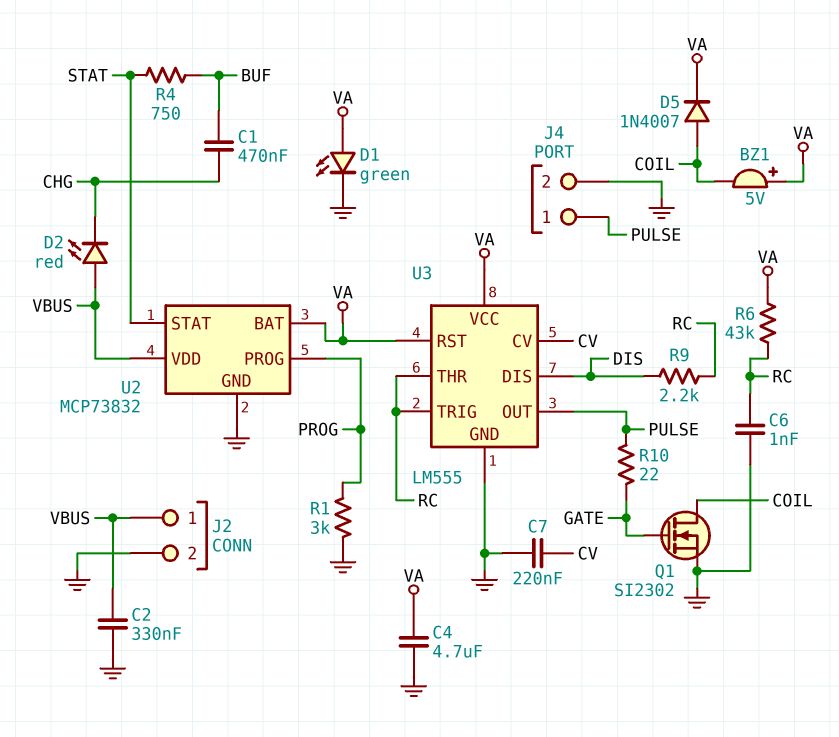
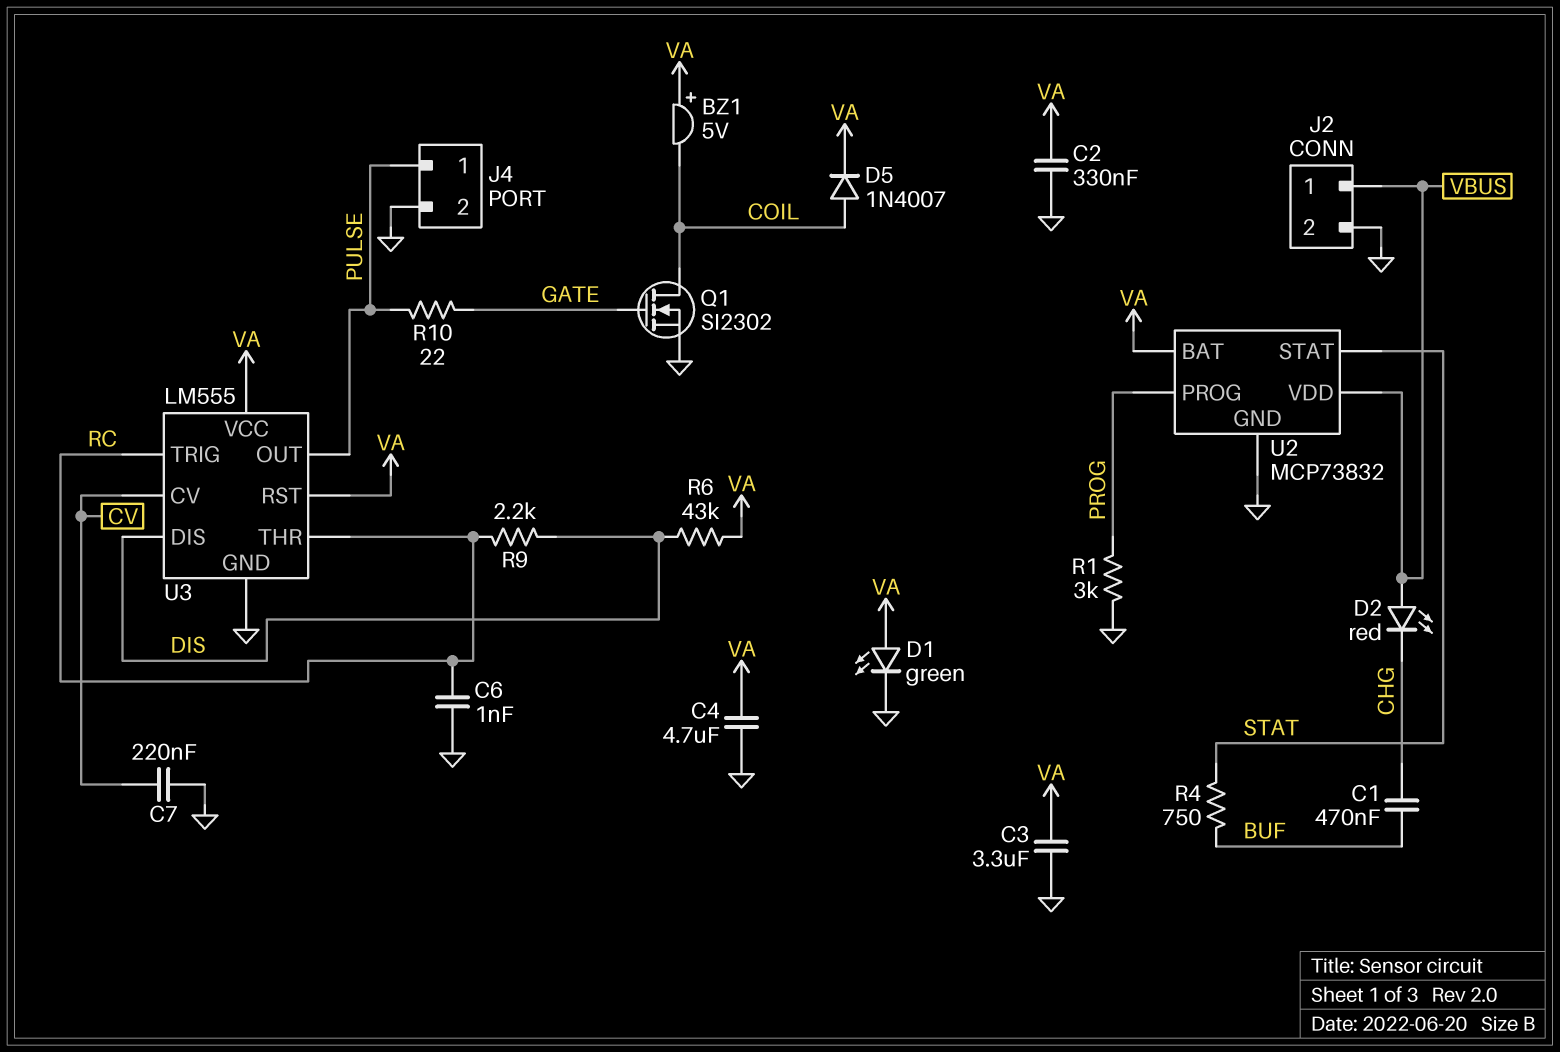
C2: 330nF (GND, VBUS) -> 330nF (GND, VA)
C3: none -> 3.3uF (GND, VA)
R6: 43k (RC, VA) -> 43k (DIS, VA)

